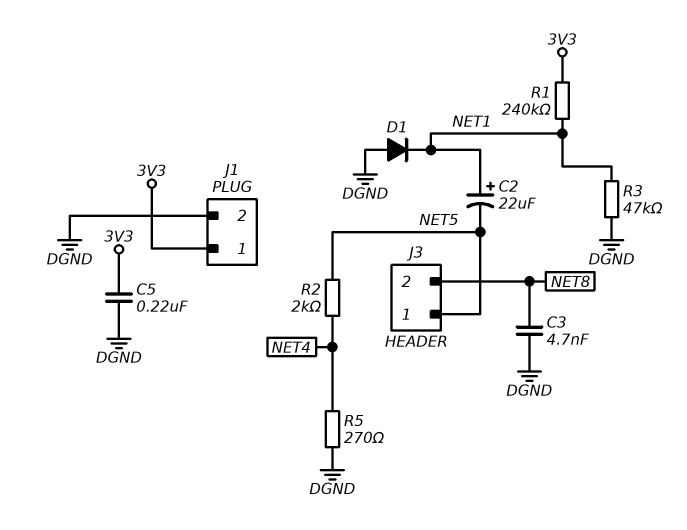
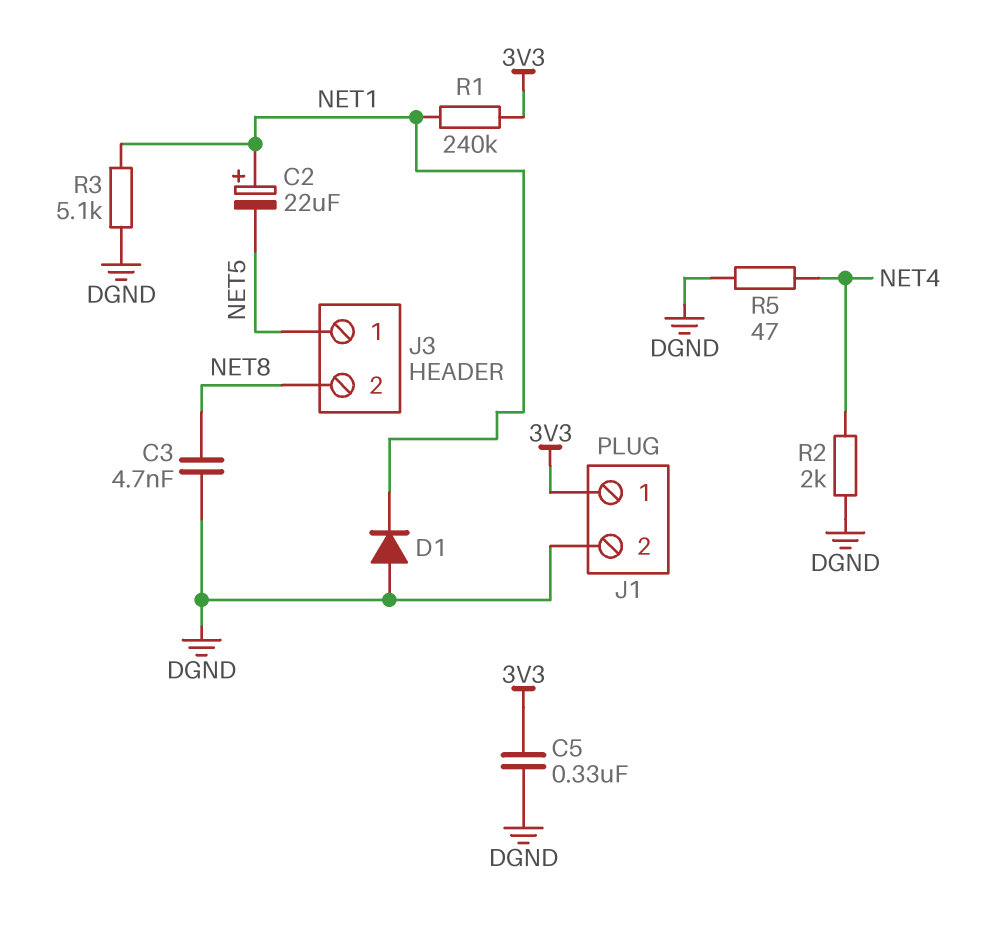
C5: 220nF (3V3, DGND) -> 330nF (3V3, DGND)
R2: 2k (NET4, NET5) -> 2k (DGND, NET4)
R3: 47k (DGND, NET1) -> 5.1k (DGND, NET1)
R5: 270 (DGND, NET4) -> 47 (DGND, NET4)

